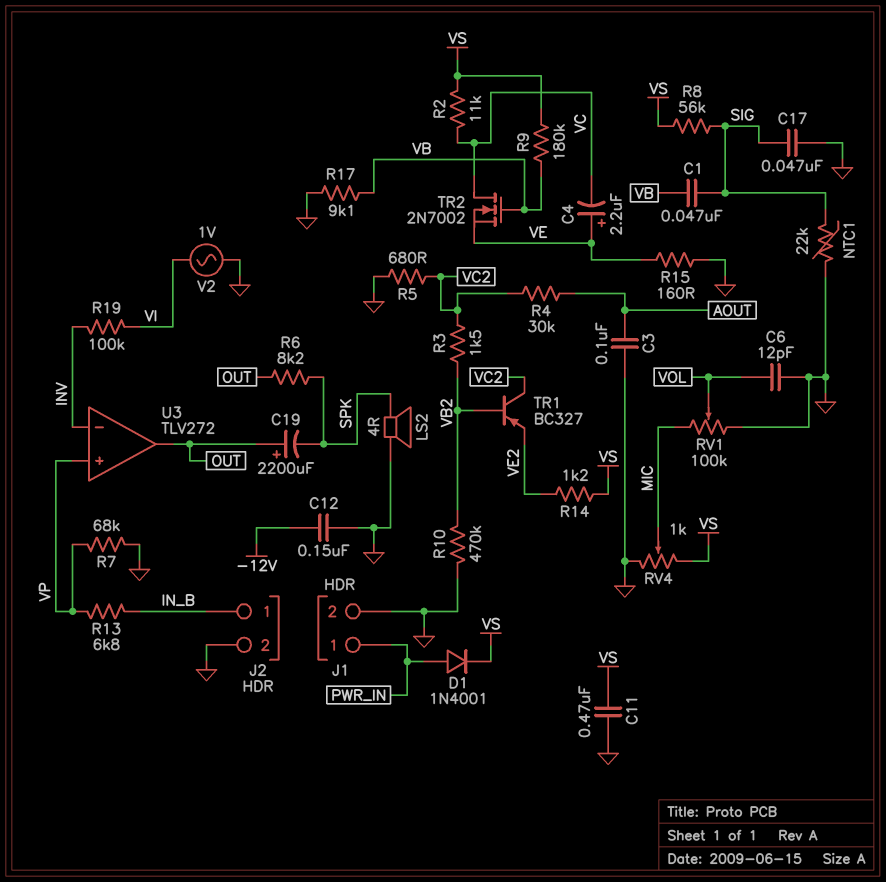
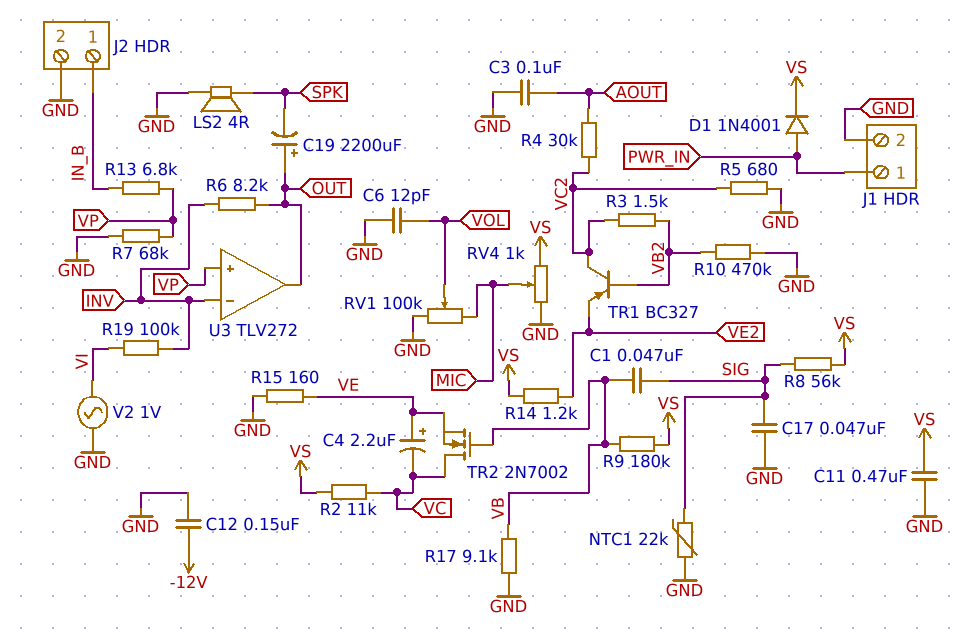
R6: 8.2k (OUT, SPK) -> 8.2k (INV, OUT)

